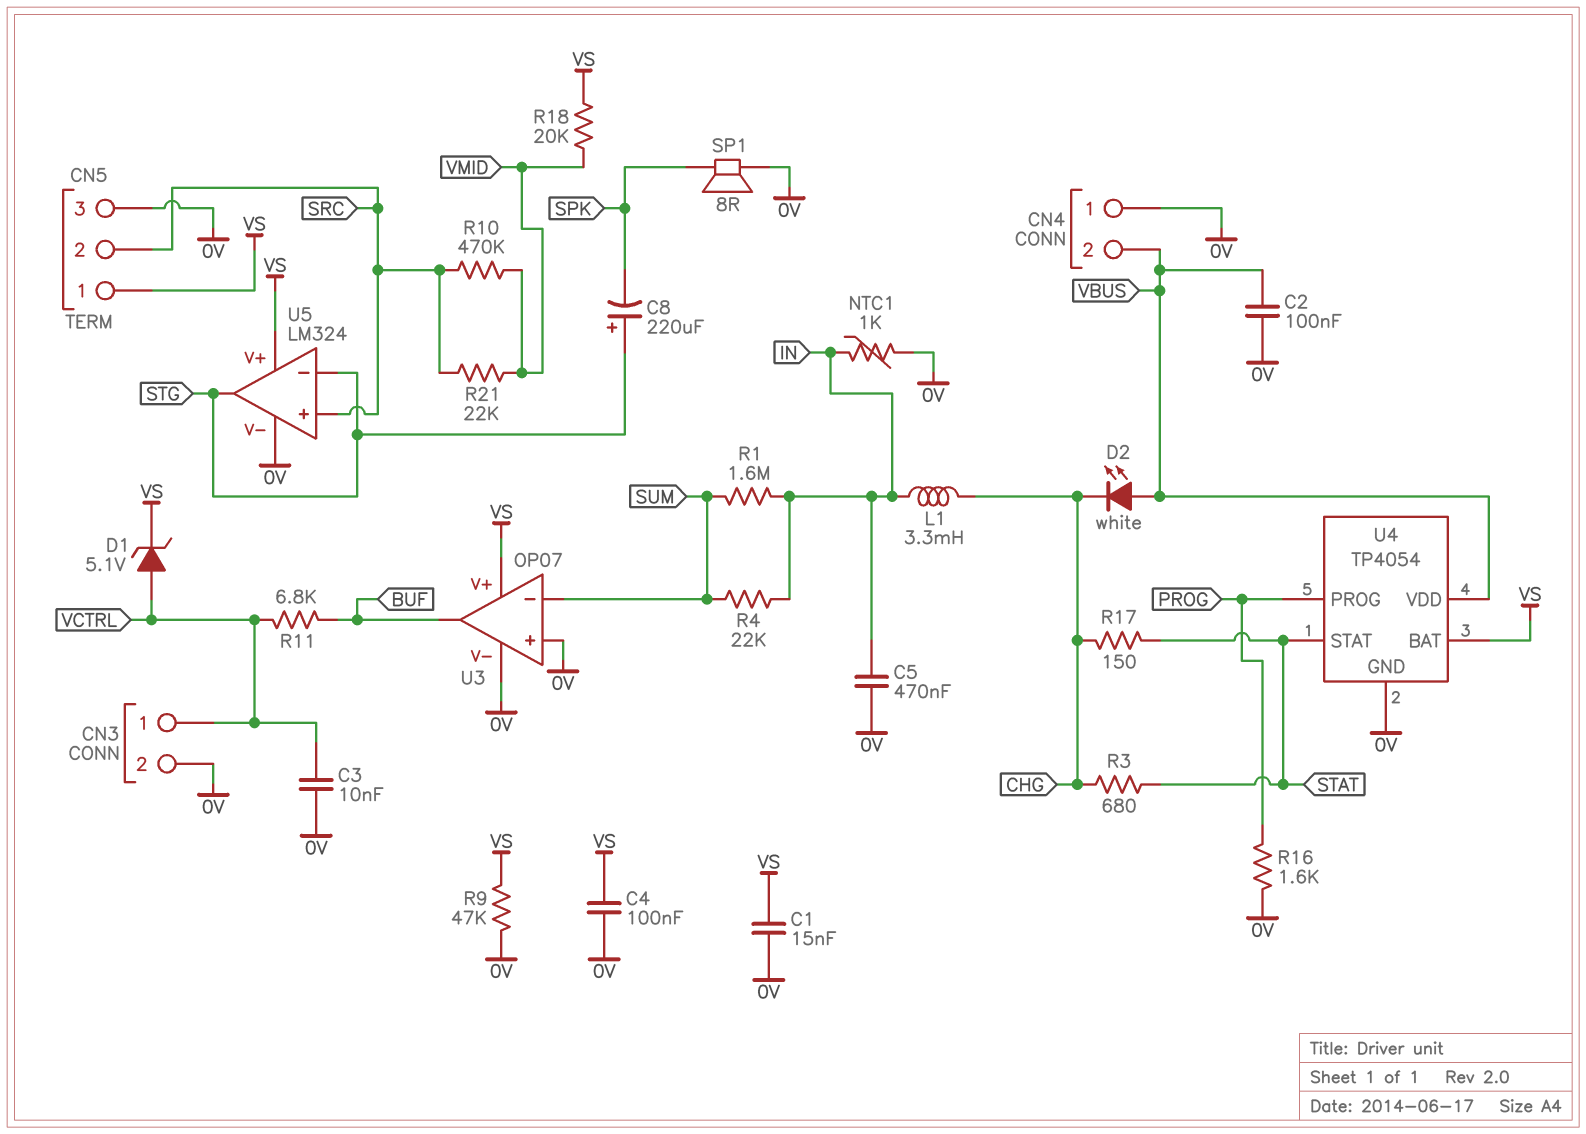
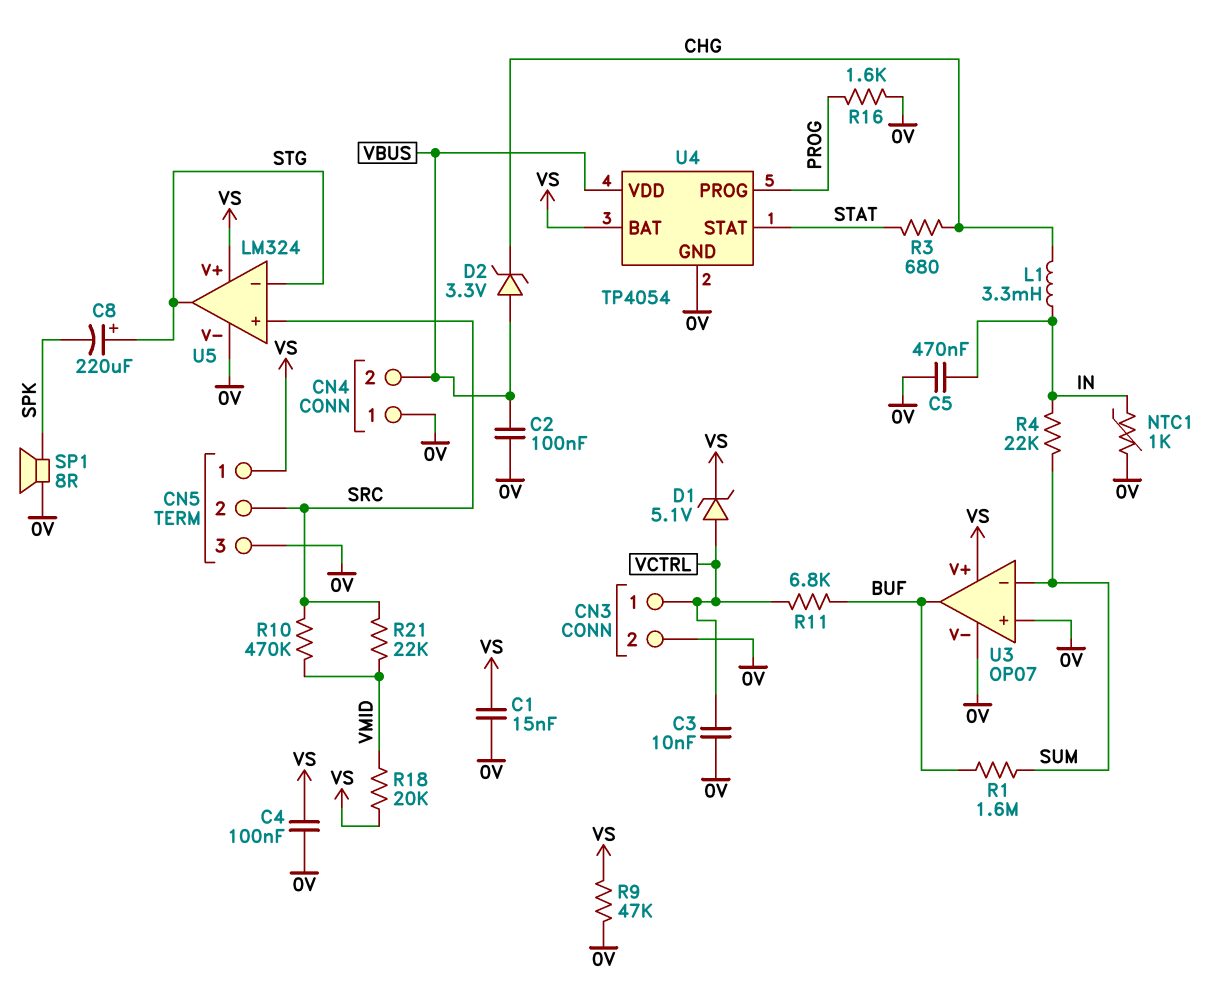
D2: LED white (A VBUS, K CHG) -> zener 3.3V (A VBUS, K CHG)
R1: 1.6M (IN, SUM) -> 1.6M (BUF, SUM)
R17: 150 (CHG, STAT) -> none

